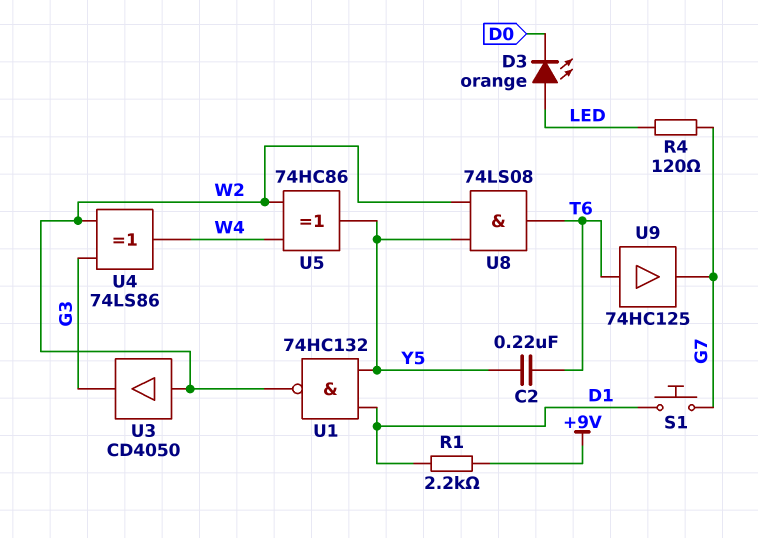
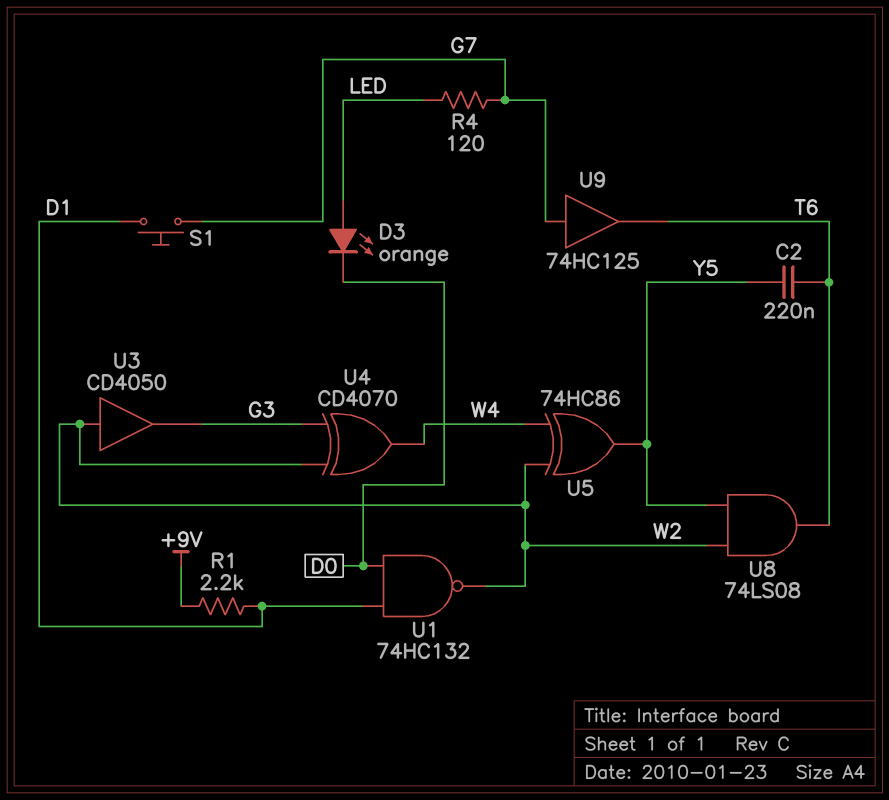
U1: NAND 74HC132 (in D1, in Y5, out W2) -> NAND 74HC132 (in D0, in D1, out W2)
U4: XOR 74LS86 (in G3, in W2, out W4) -> XOR CD4070 (in G3, in W2, out W4)
U9: buffer 74HC125 (in T6, out G7) -> buffer 74HC125 (in G7, out T6)

